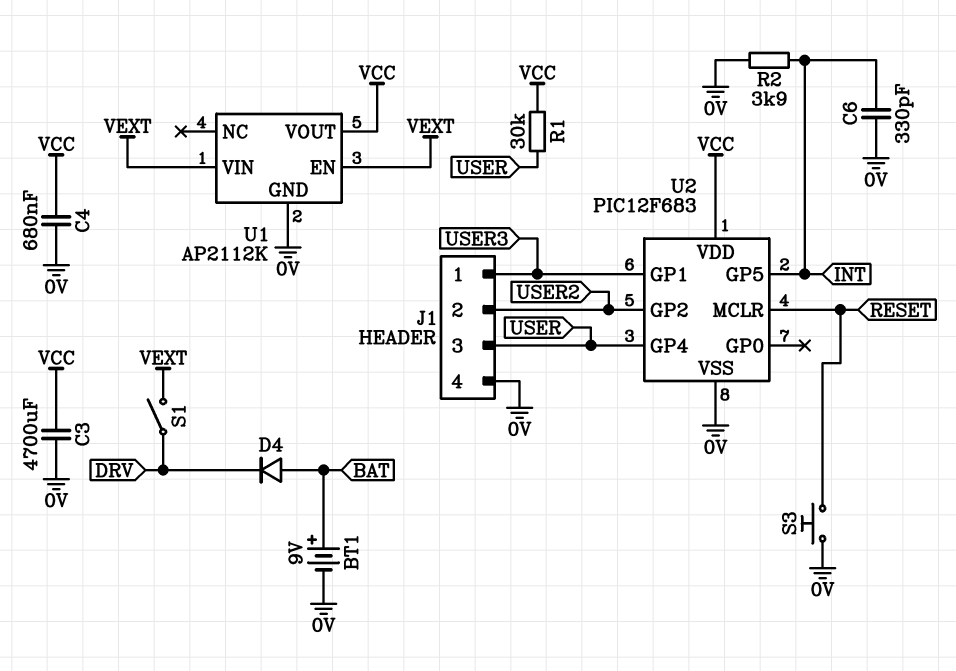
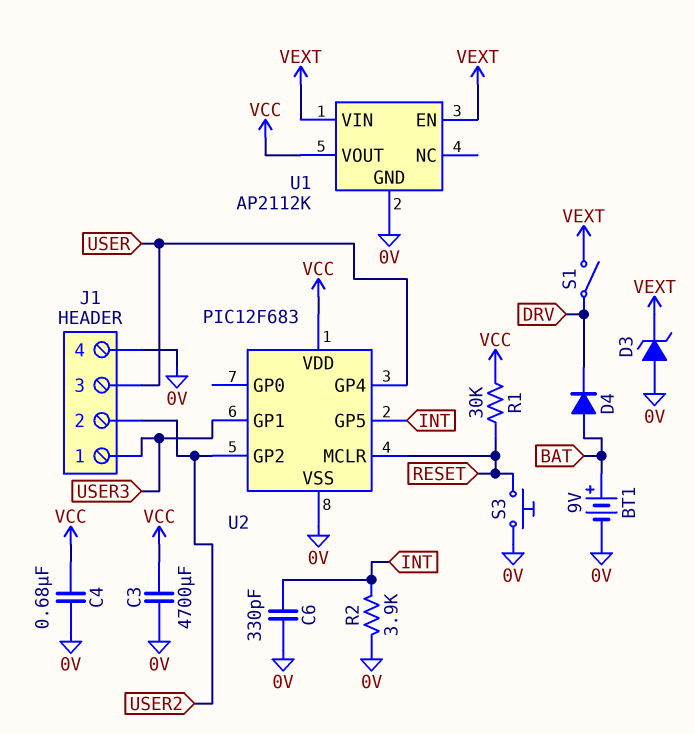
D3: none -> zener (A 0V, K VEXT)
R1: 30k (USER, VCC) -> 30k (RESET, VCC)

